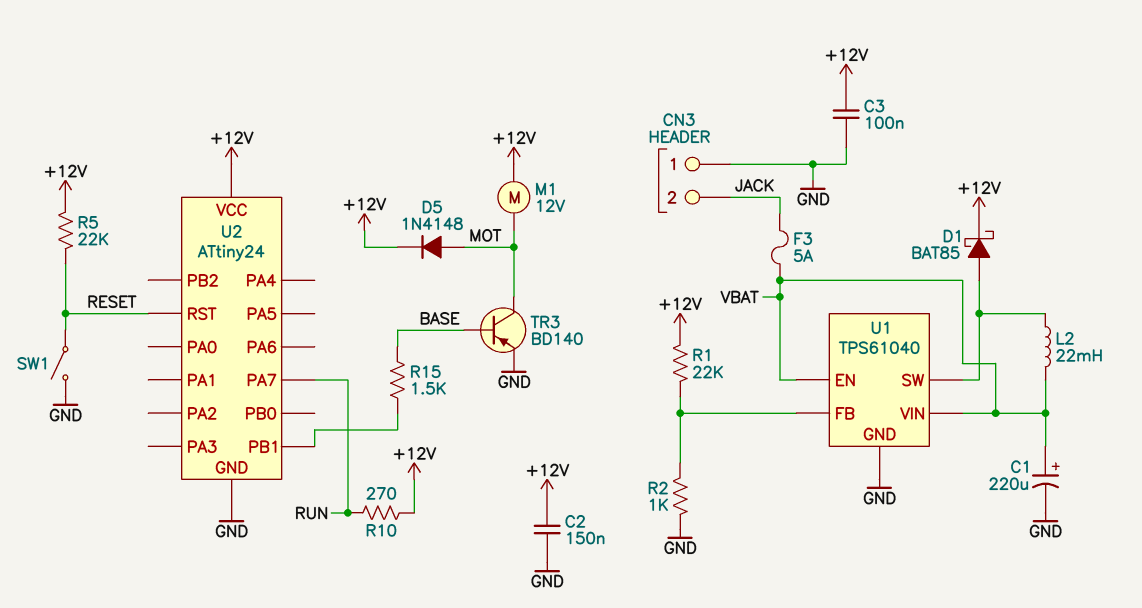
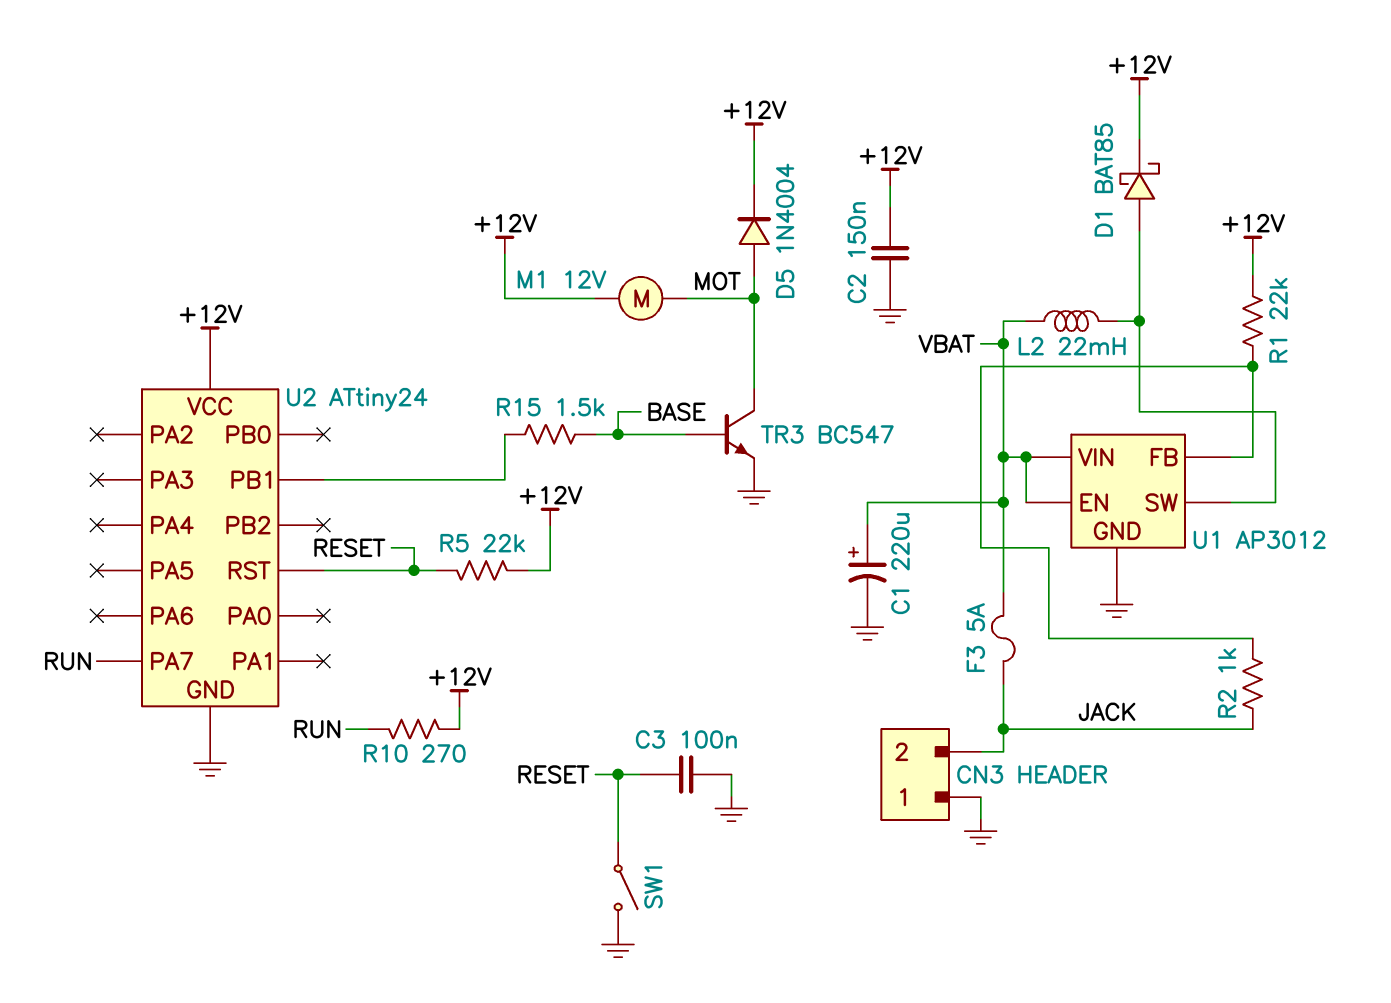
C3: 100nF (+12V, GND) -> 100nF (GND, RESET)
D5: diode 1N4148 (A MOT, K +12V) -> diode 1N4004 (A MOT, K +12V)
R2: 1k (GND, U1/FB) -> 1k (JACK, U1/FB)
TR3: PNP BD140 (B BASE, C MOT, E GND) -> NPN BC547 (B BASE, C MOT, E GND)
U1: TPS61040 -> AP3012

